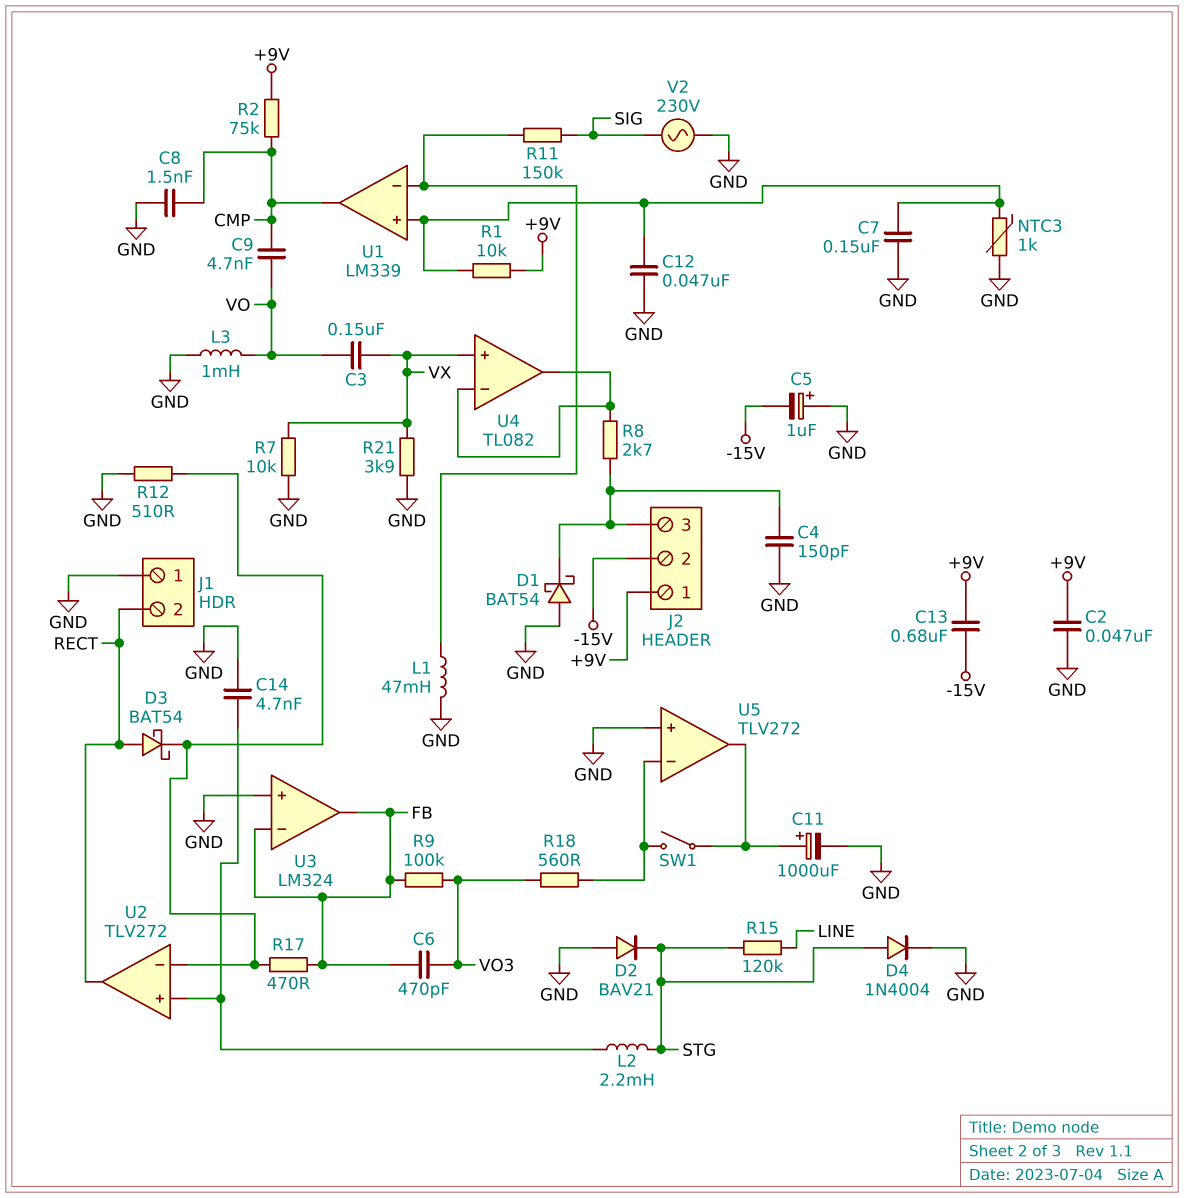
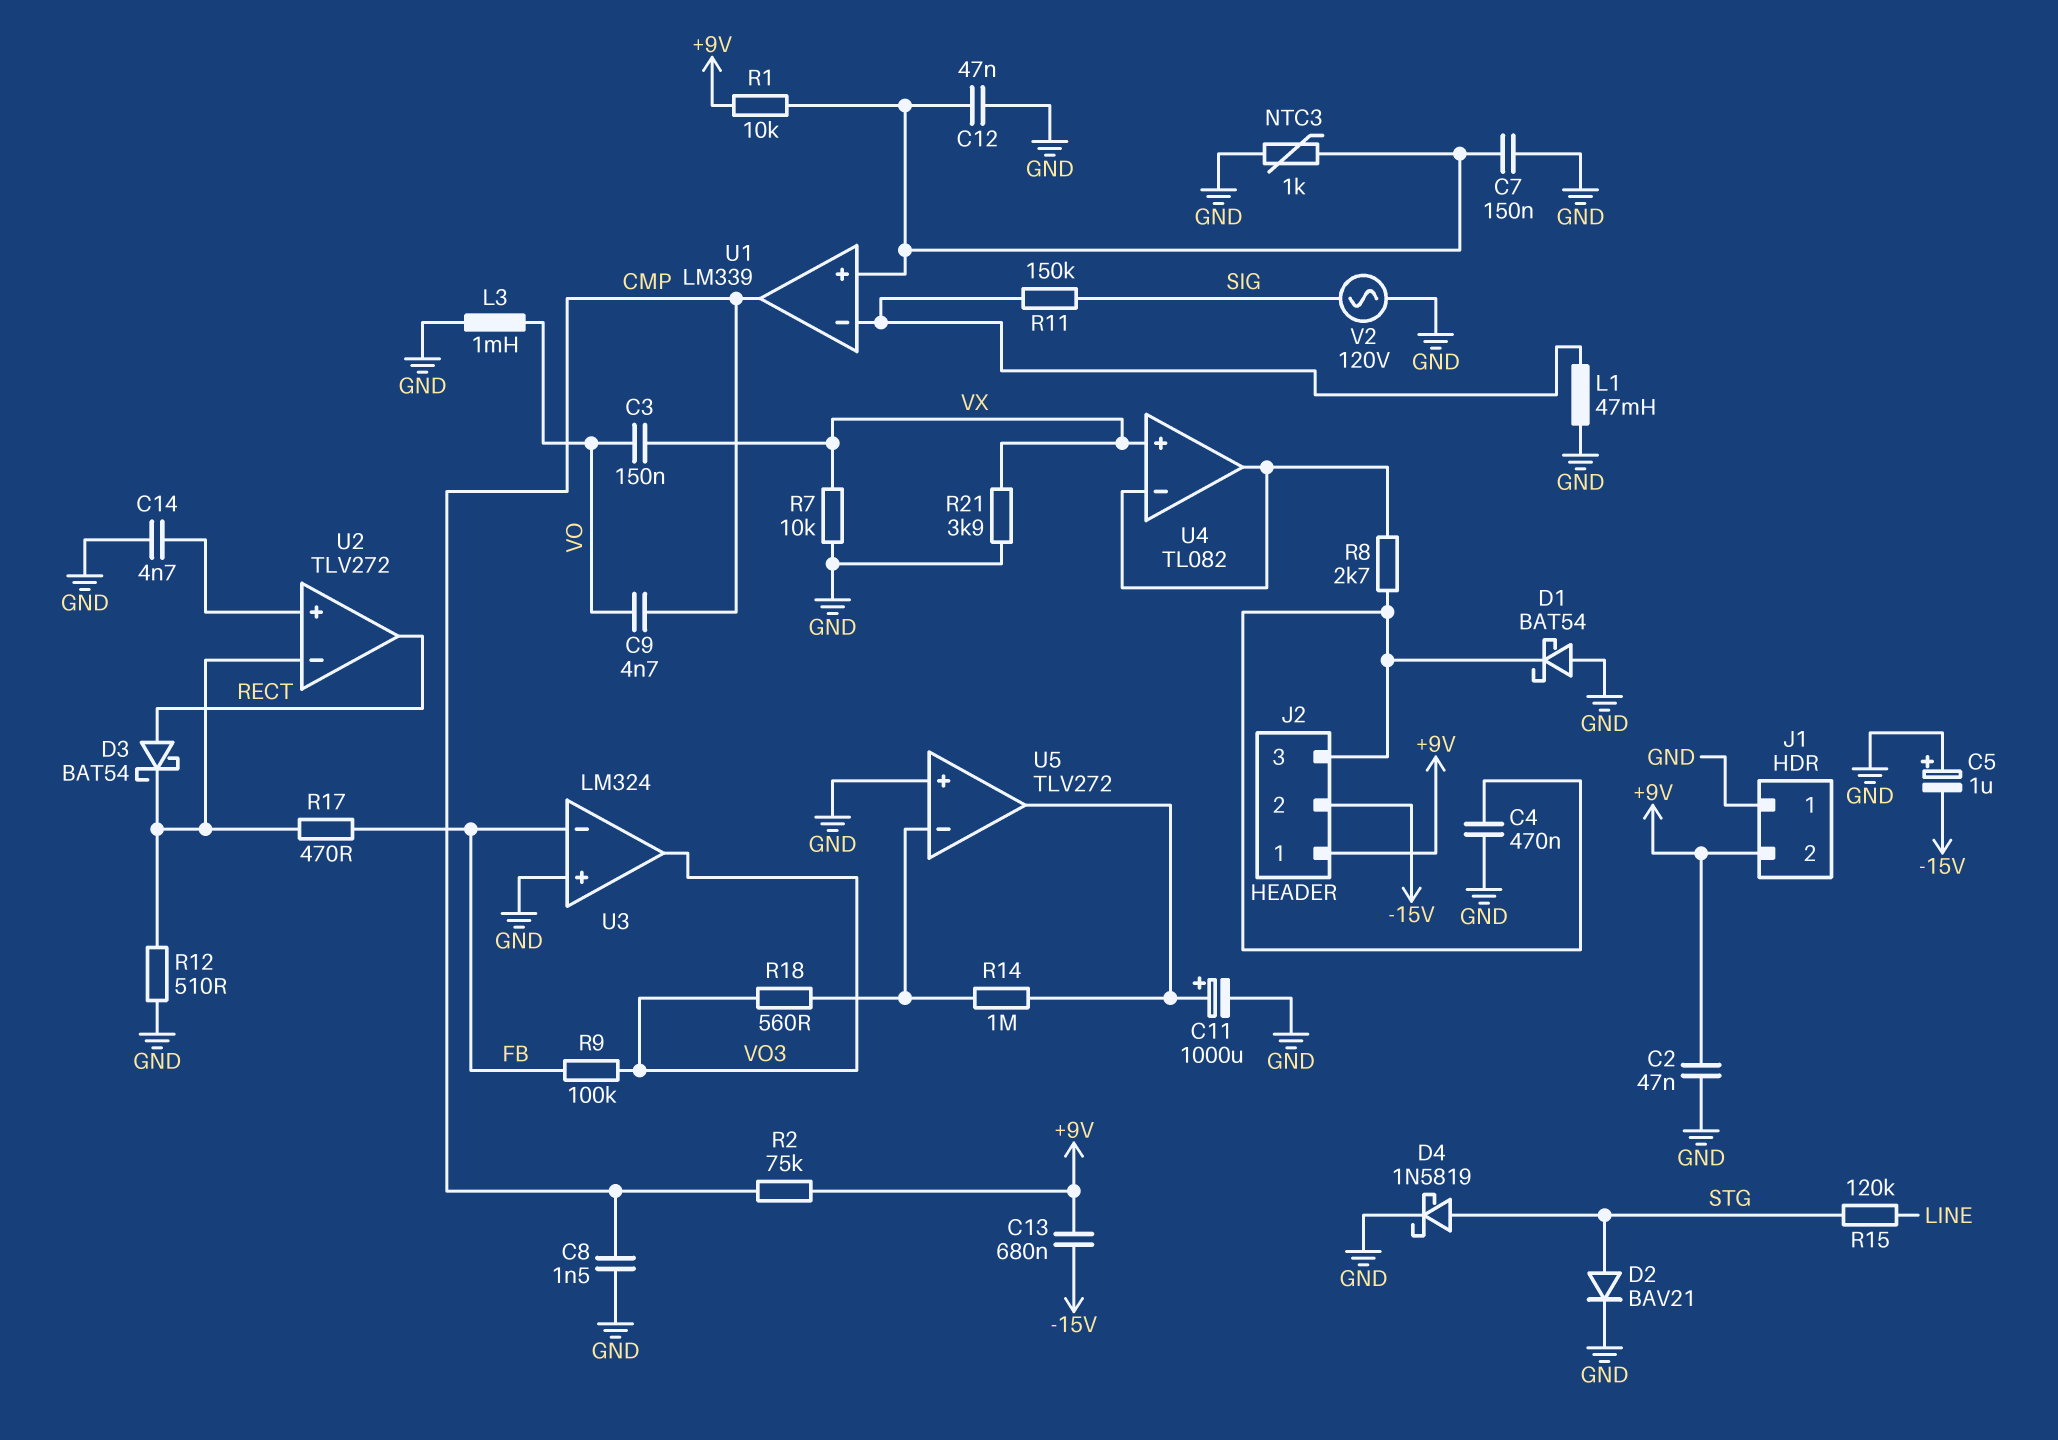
C4: 150pF (GND, J2/3) -> 470nF (GND, J2/3)
C6: 470pF (FB, VO3) -> none
D2: diode BAV21 (A GND, K STG) -> diode BAV21 (A STG, K GND)
D4: diode 1N4004 (A STG, K GND) -> schottky 1N5819 (A STG, K GND)
J1 pin 2: RECT -> +9V
L2: 2.2mH (STG, U2/in+) -> none
R14: none -> 1M (U5/in-, U5/out)
SW1: switch (U5/in-, U5/out) -> none
U3 pin out: FB -> VO3
V2: AC 230V (GND, SIG) -> AC 120V (GND, SIG)

